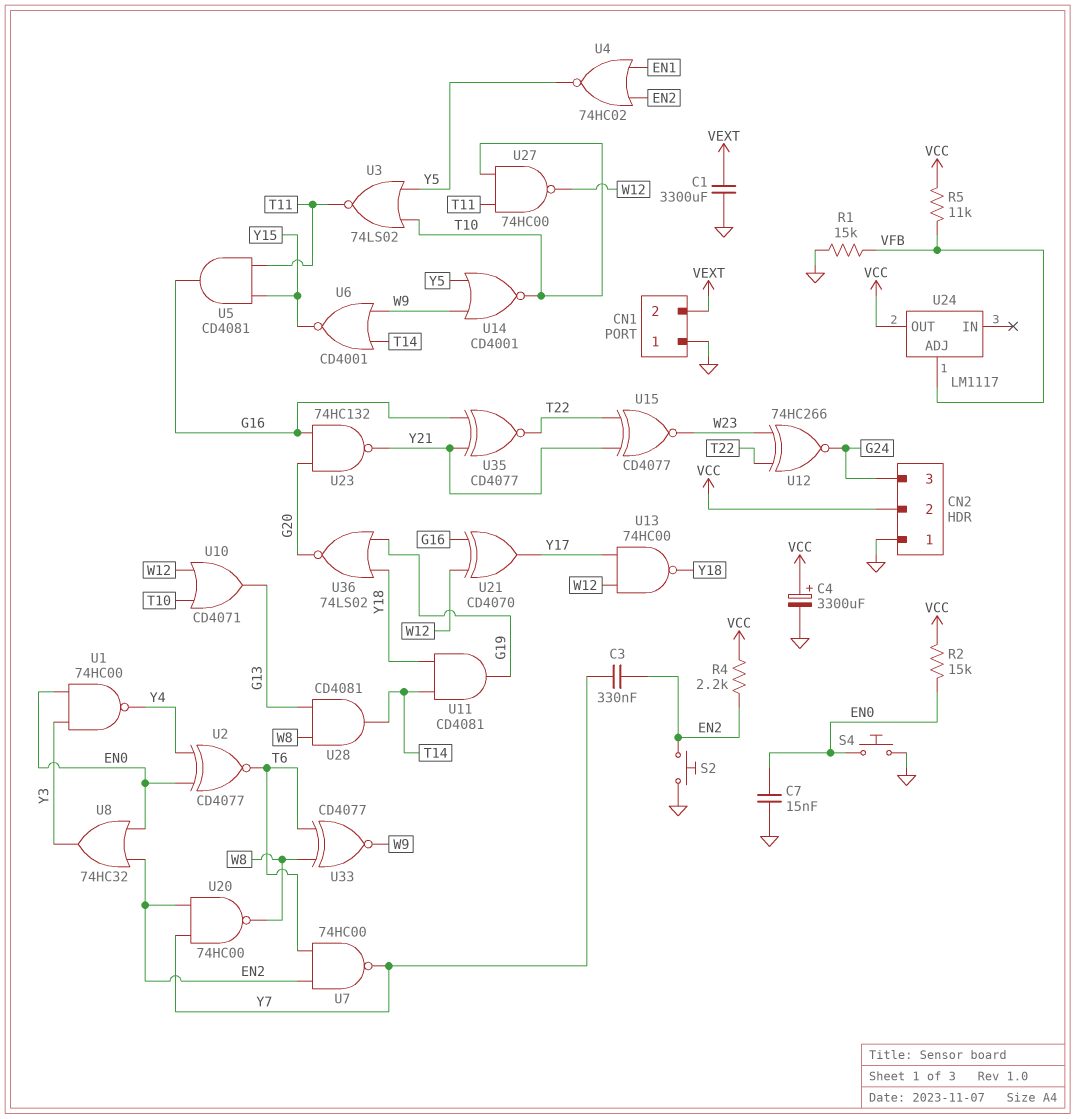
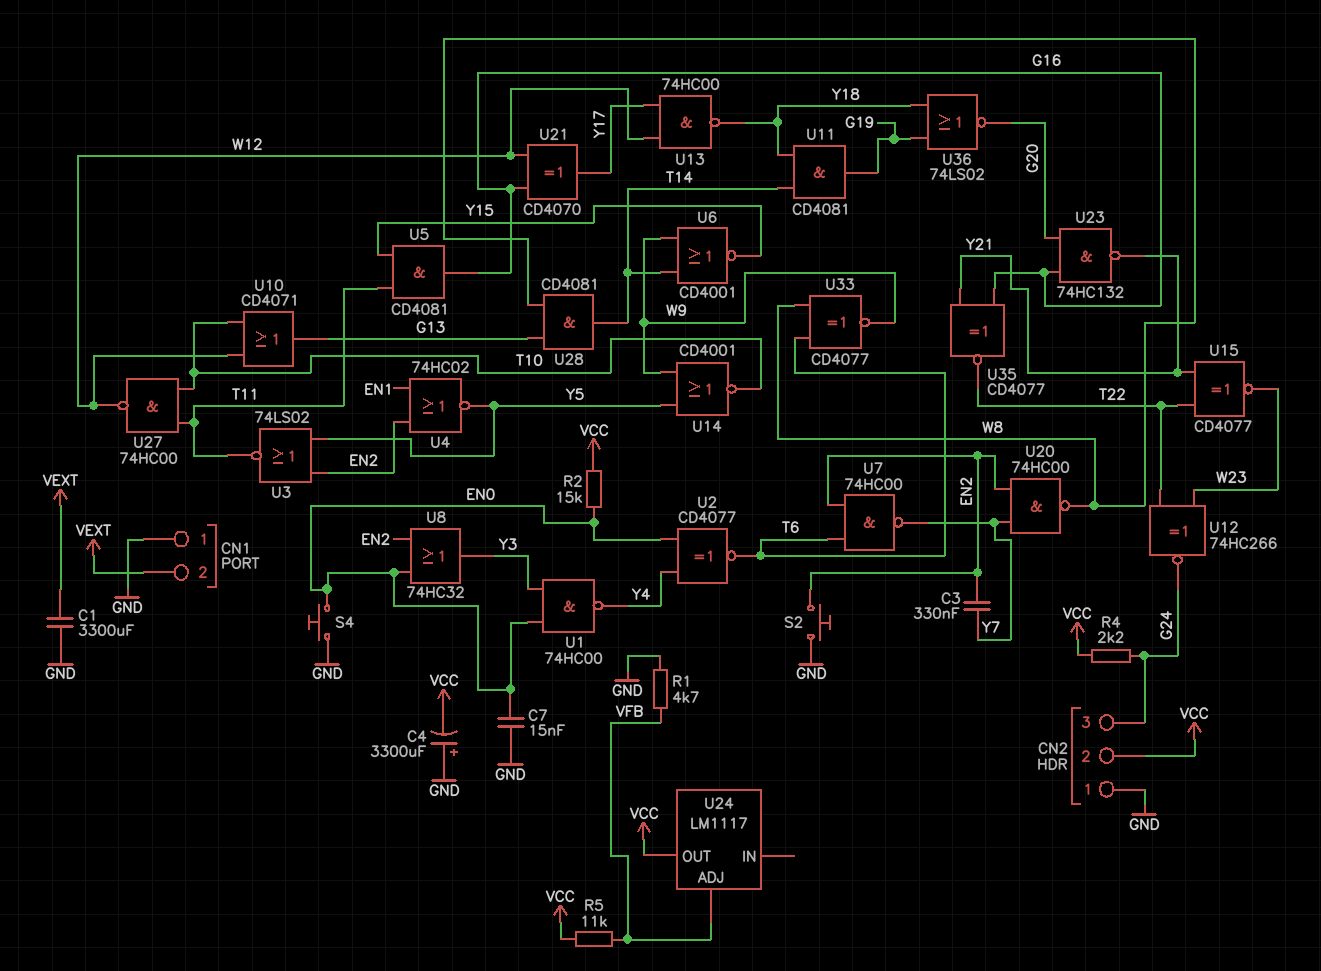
C4: 3300uF (plus VCC, minus GND) -> 3300uF (plus GND, minus VCC)
R1: 15k (GND, VFB) -> 4.7k (GND, VFB)
R4: 2.2k (EN2, VCC) -> 2.2k (G24, VCC)
U3: NOR 74LS02 (in T10, in Y5, out T11) -> NOR 74LS02 (in EN2, in Y5, out T11)

